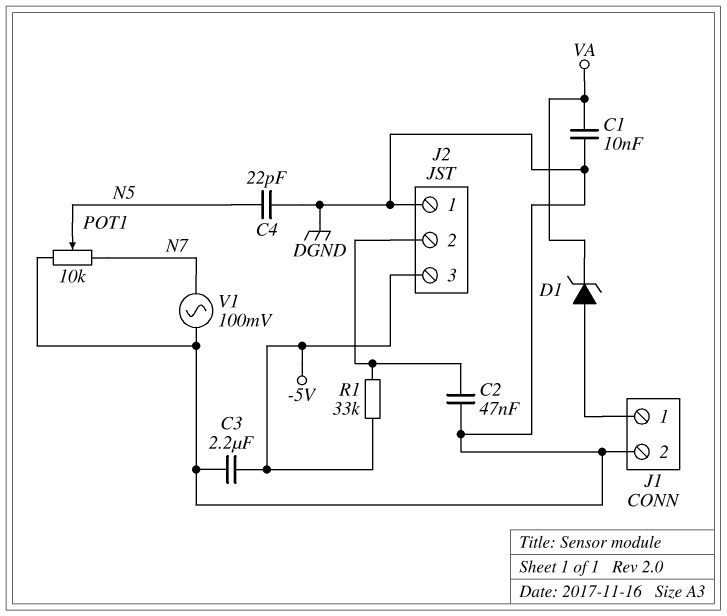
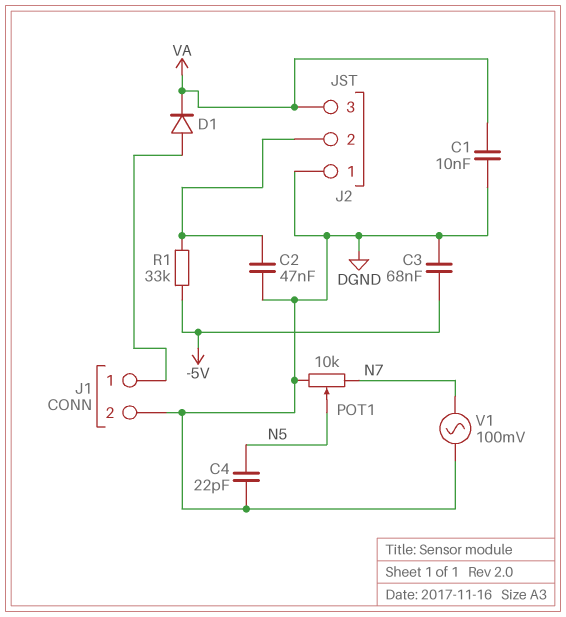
C3: 2.2uF (-5V, DGND) -> 68nF (-5V, DGND)
D1: zener (A J1/1, K VA) -> diode (A J1/1, K VA)
J2 pin 3: -5V -> VA

